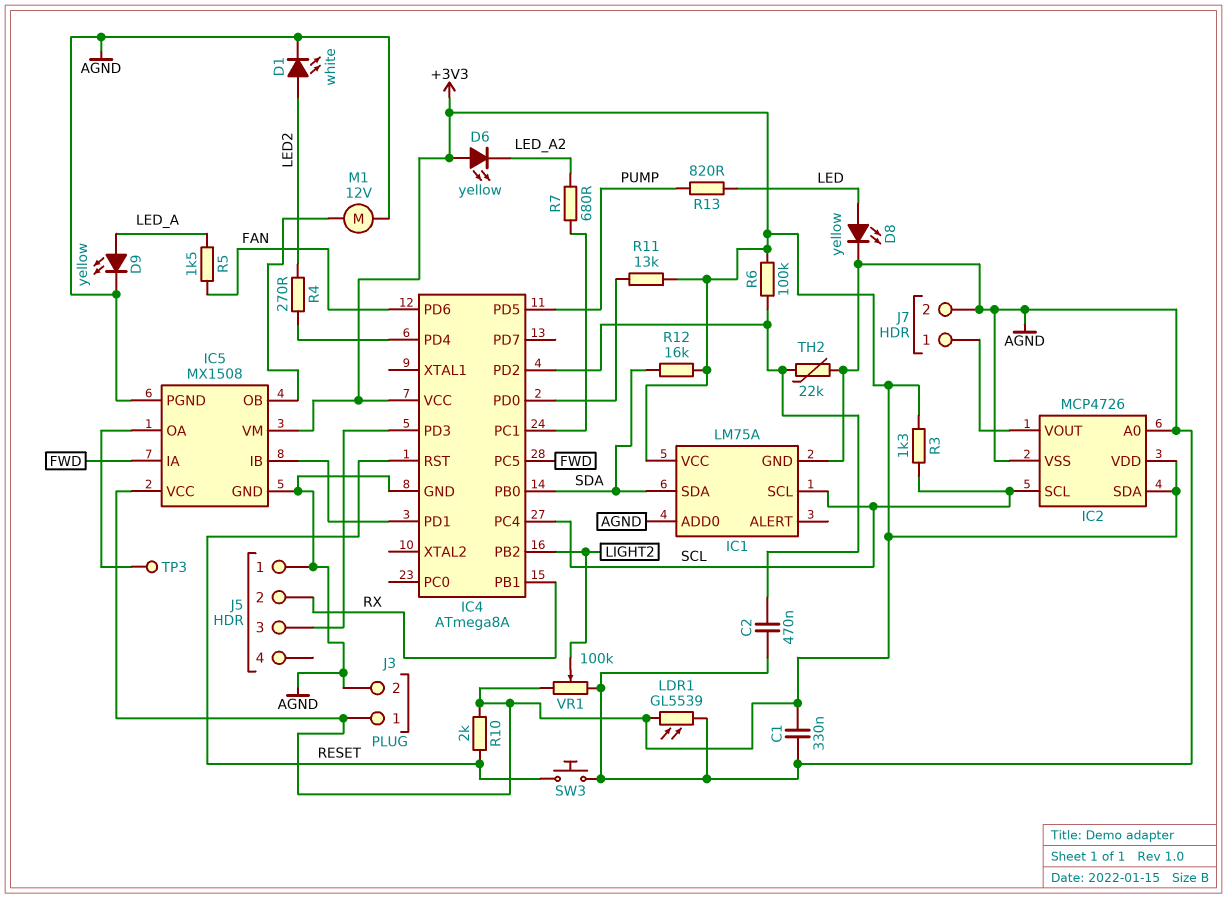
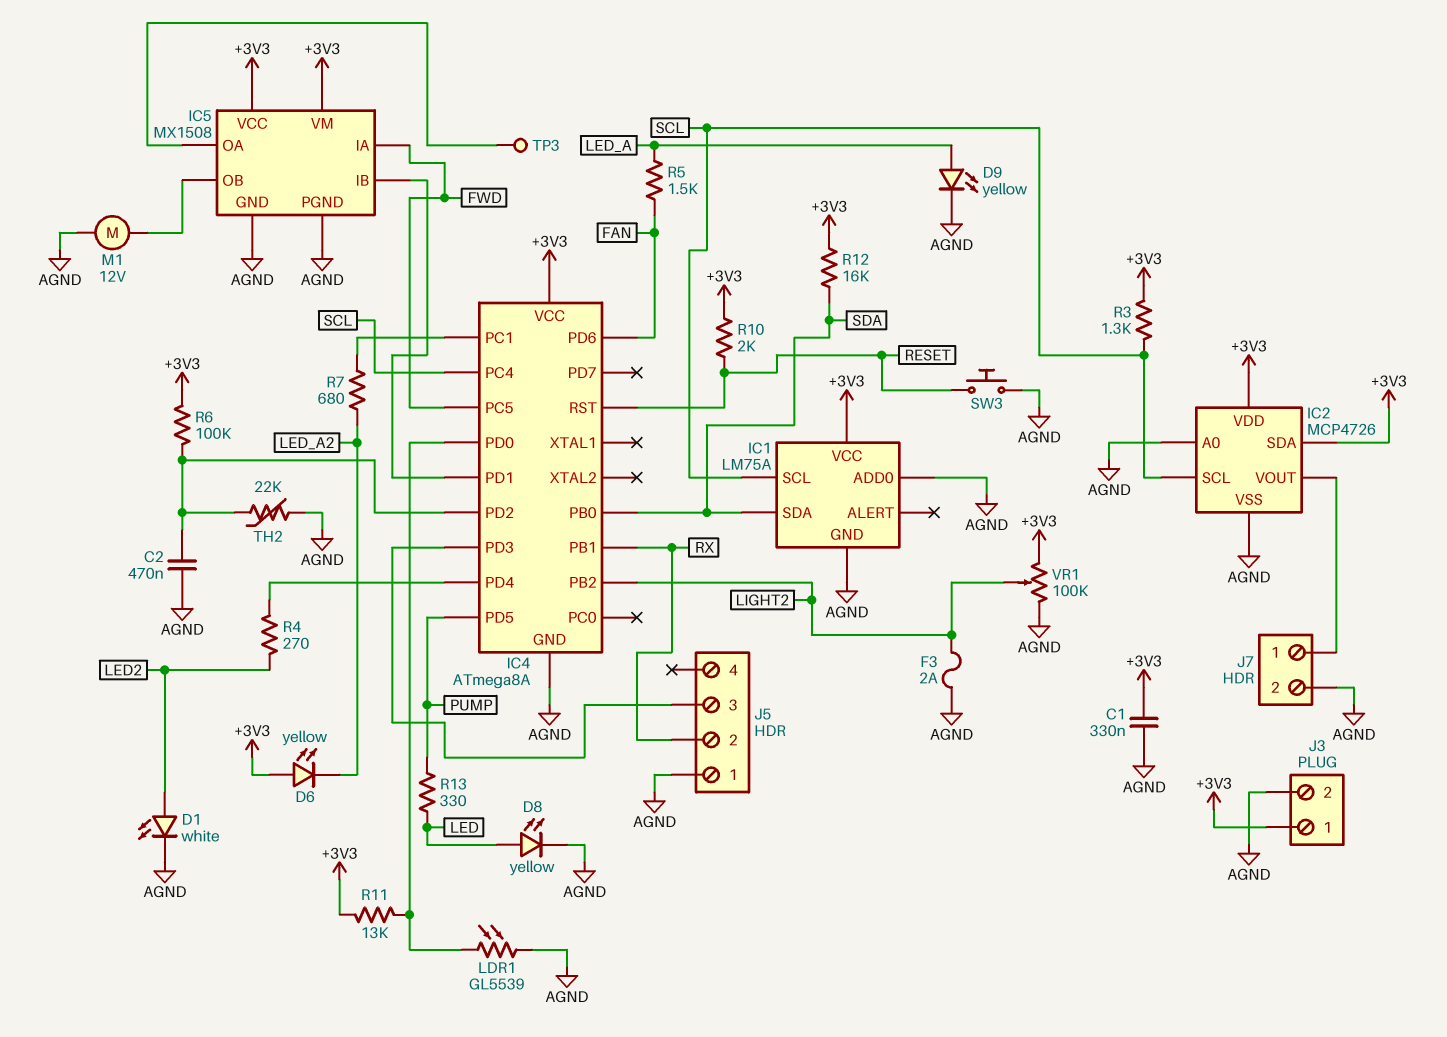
F3: none -> 2A (AGND, LIGHT2)
LDR1: GL5539 (+3V3, AGND) -> GL5539 (AGND, IC4/PD0)
R13: 820 (LED, PUMP) -> 330 (LED, PUMP)

